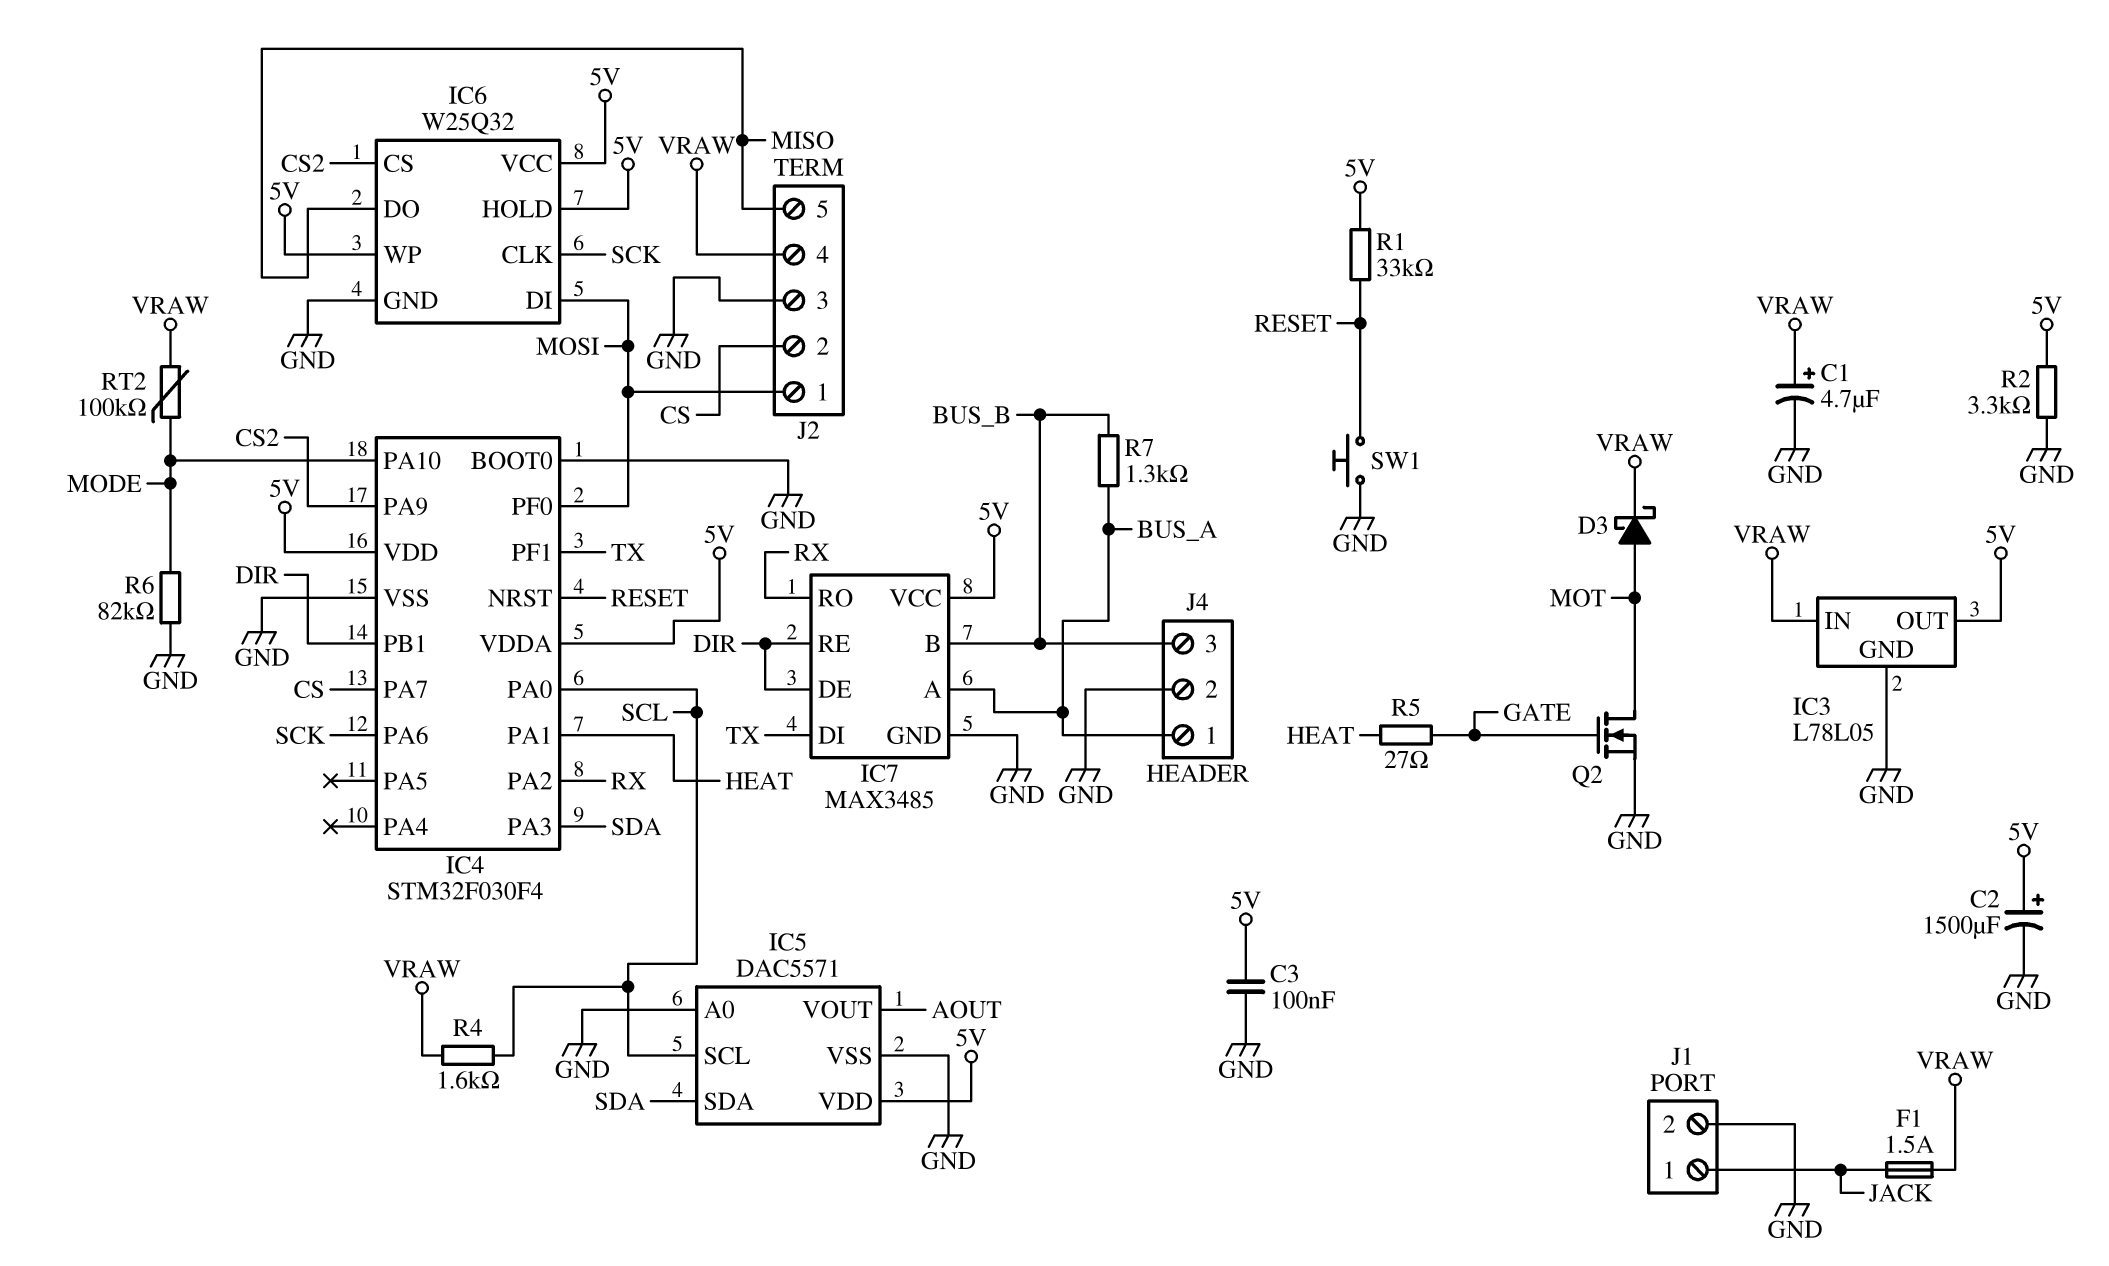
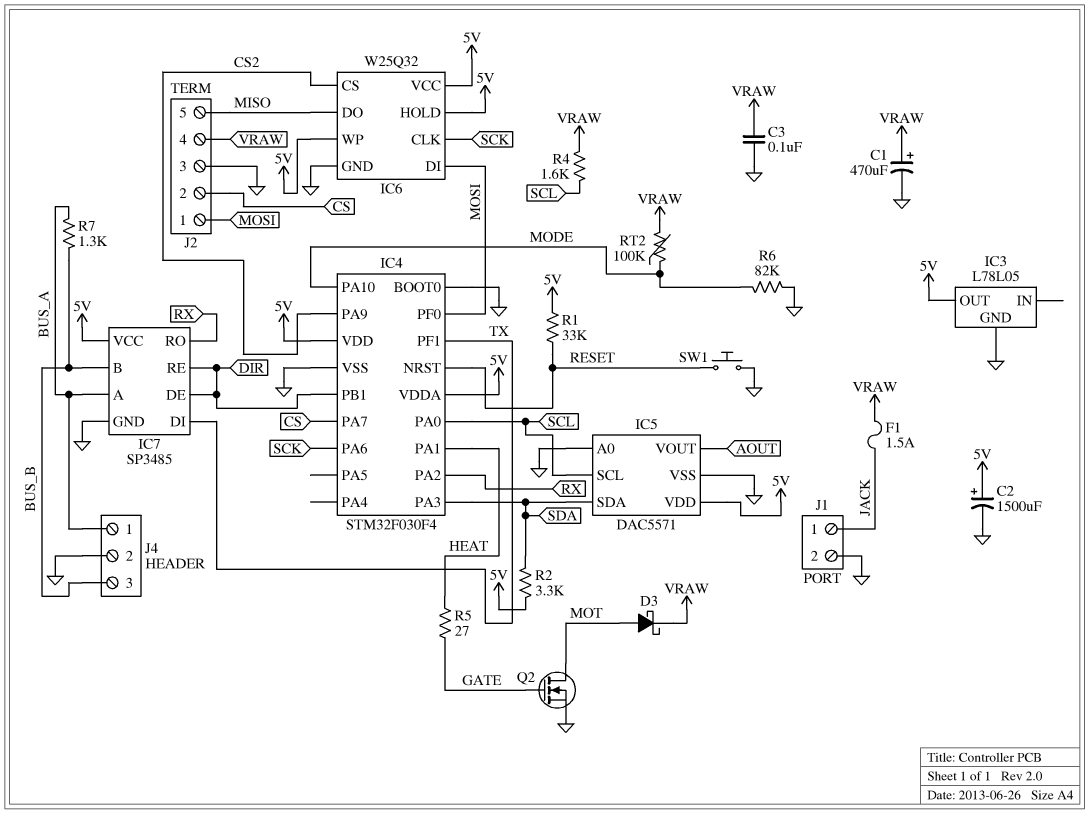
C1: 4.7uF (plus VRAW, minus GND) -> 470uF (plus VRAW, minus GND)
C3: 100nF (5V, GND) -> 100nF (GND, VRAW)
IC3 pin IN: VRAW -> none
IC7: MAX3485 -> SP3485
R2: 3.3k (5V, GND) -> 3.3k (5V, SDA)

